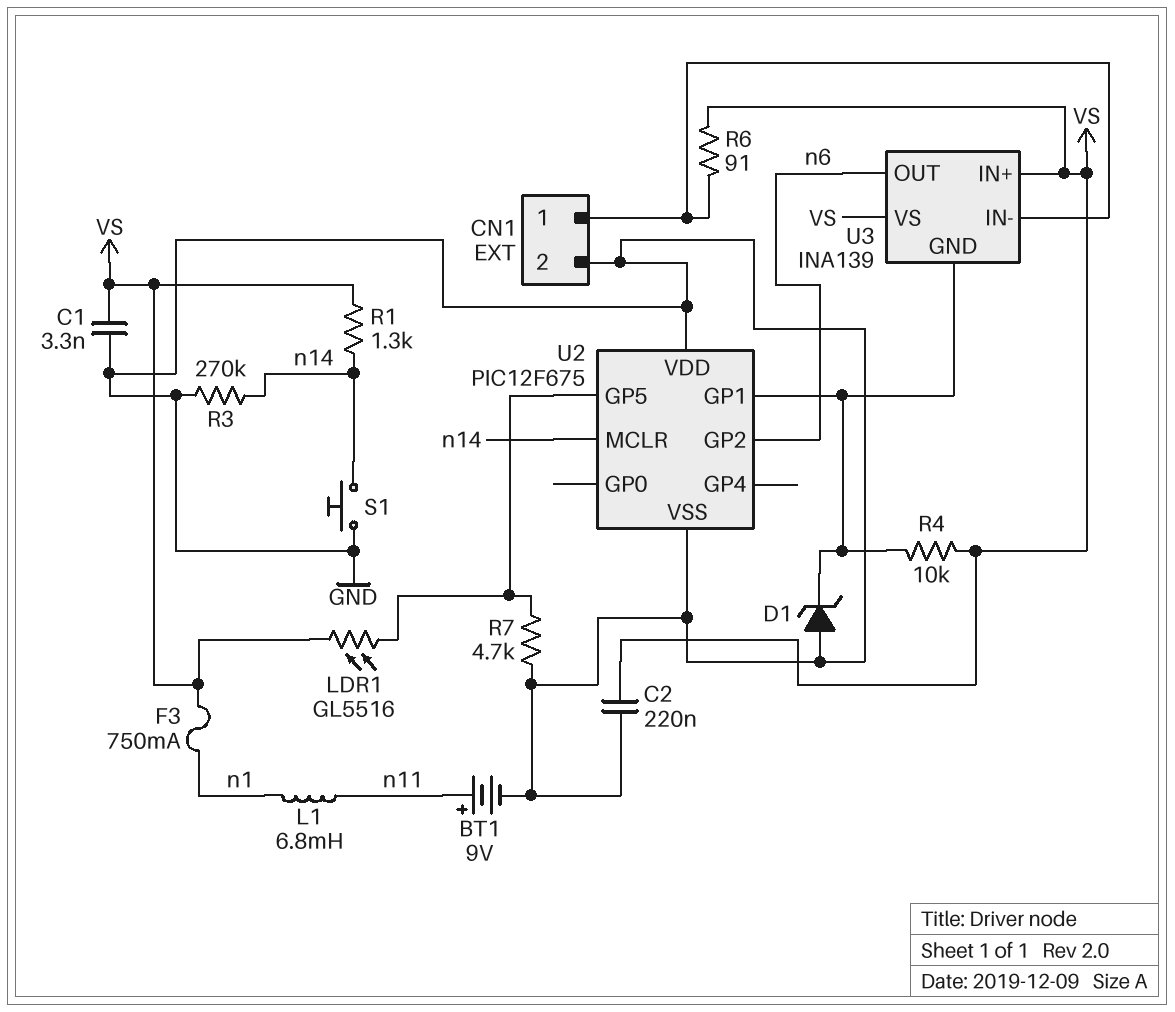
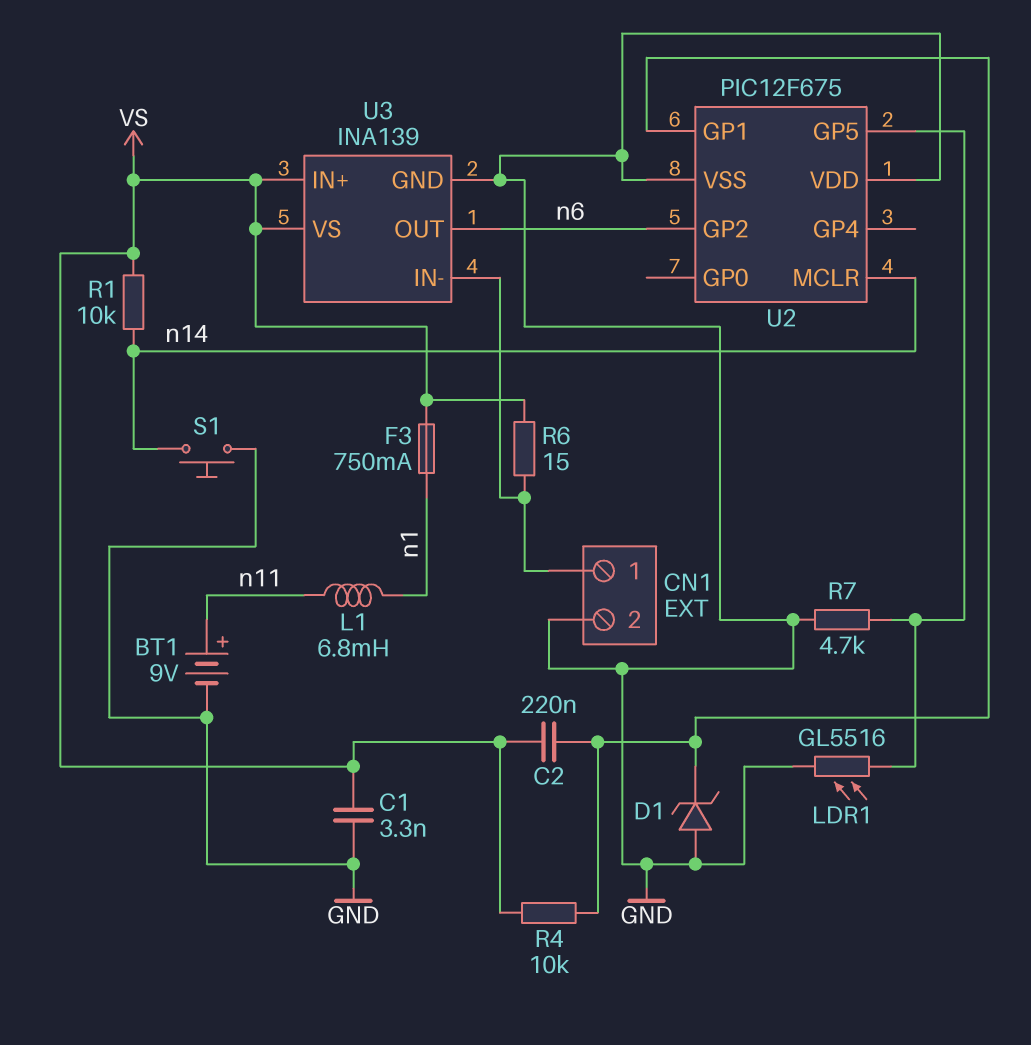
C2: 220nF (GND, VS) -> 220nF (U2/GP1, VS)
LDR1: GL5516 (U2/GP5, VS) -> GL5516 (GND, U2/GP5)
R1: 1.3k (VS, n14) -> 10k (VS, n14)
R3: 270k (GND, n14) -> none
R6: 91 (CN1/1, VS) -> 15 (CN1/1, VS)
U3 pin GND: U2/GP1 -> GND

